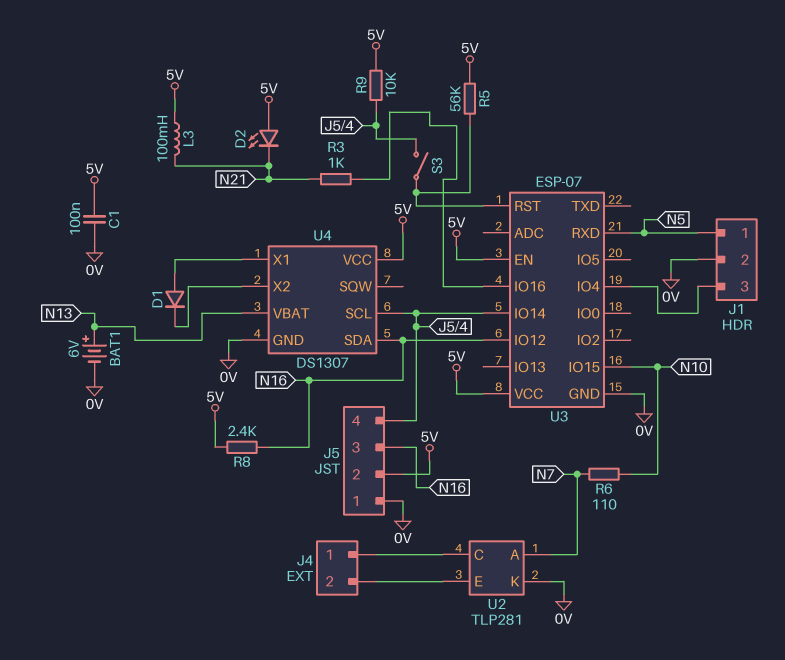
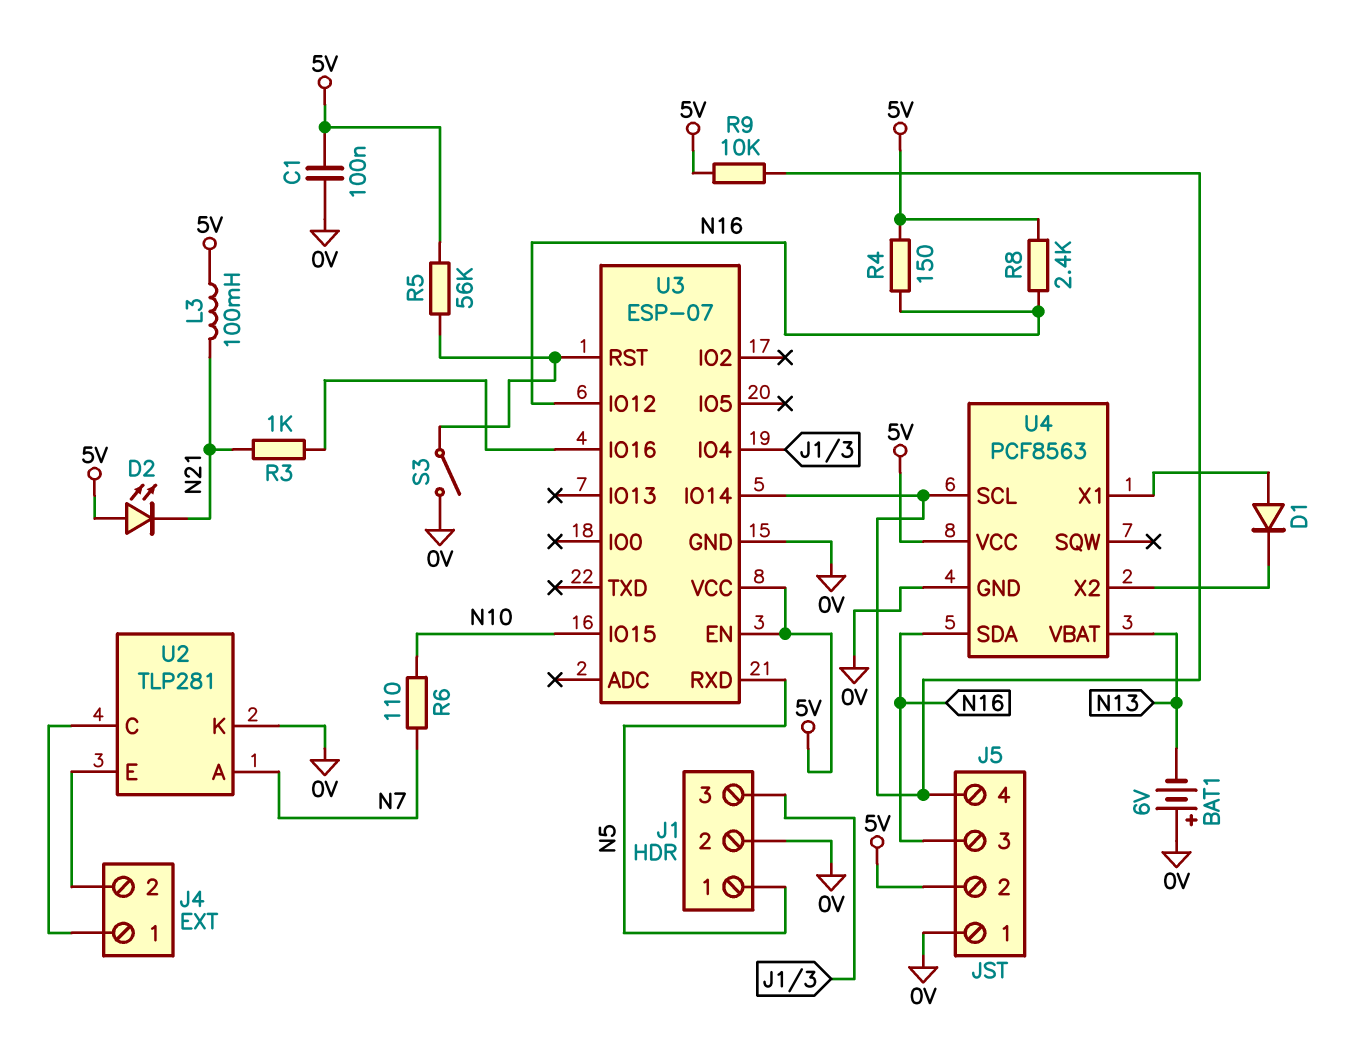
BAT1: 6V (plus N13, minus 0V) -> 6V (plus 0V, minus N13)
R4: none -> 150 (5V, N16)
S3: switch (J5/4, U3/RST) -> switch (0V, U3/RST)
U4: DS1307 -> PCF8563

